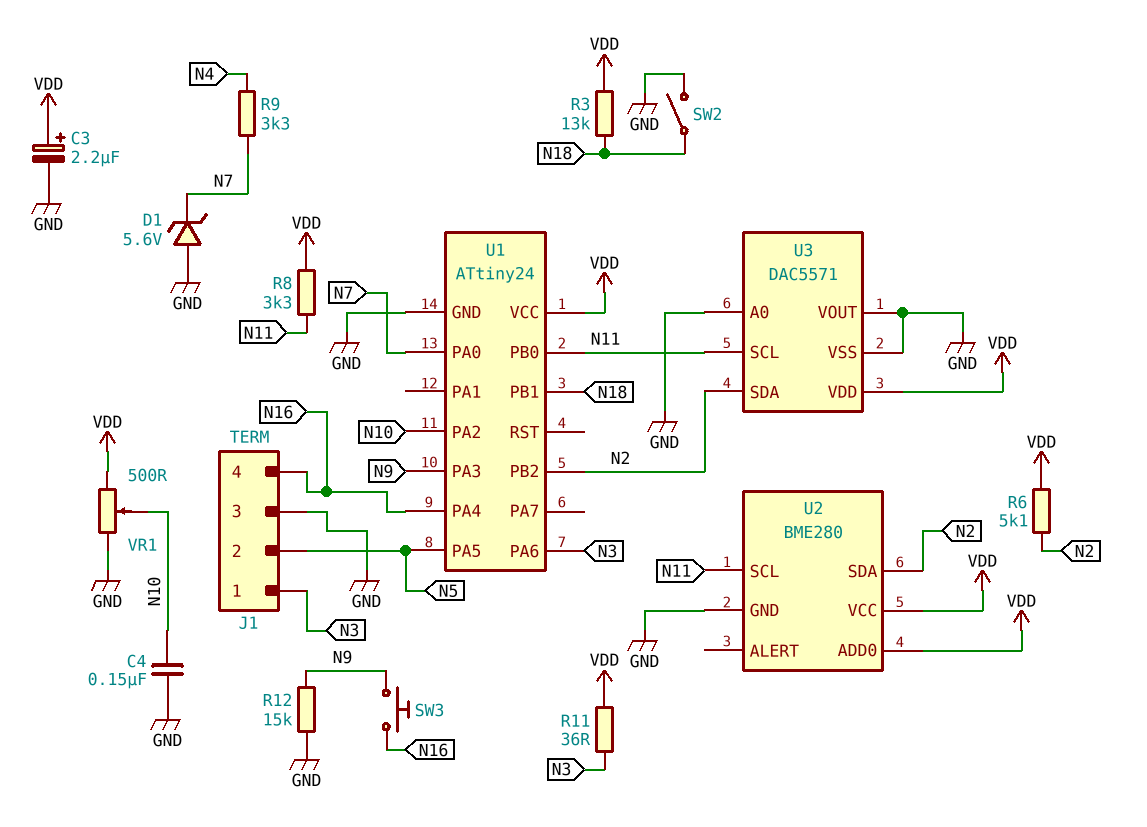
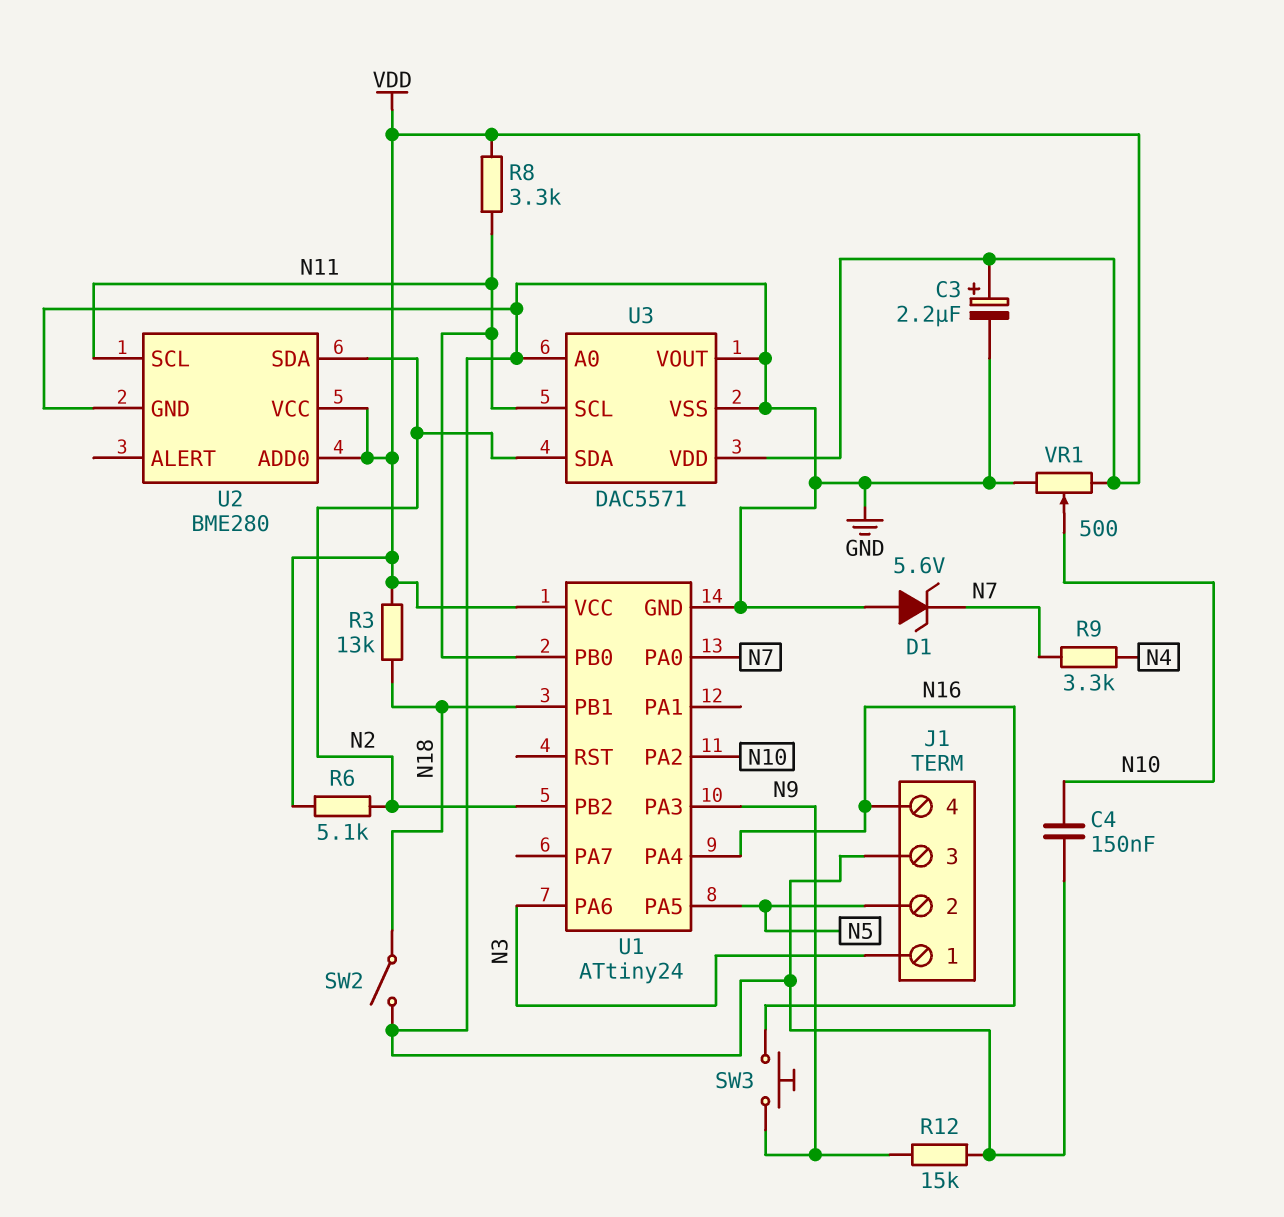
R11: 36 (N3, VDD) -> none

